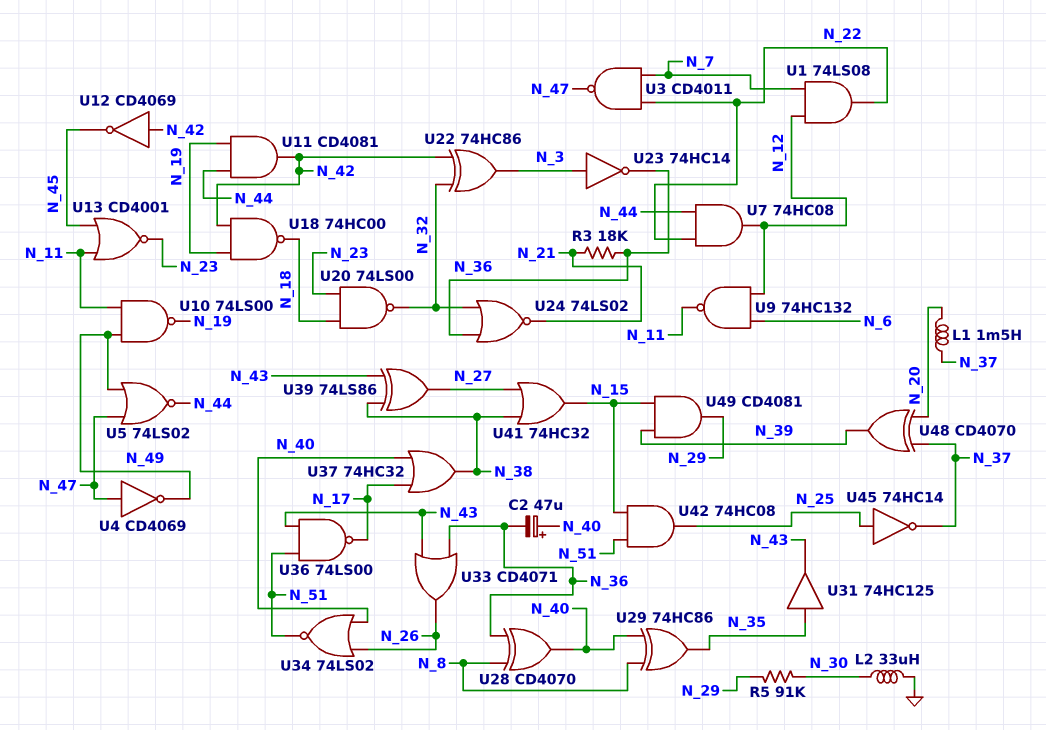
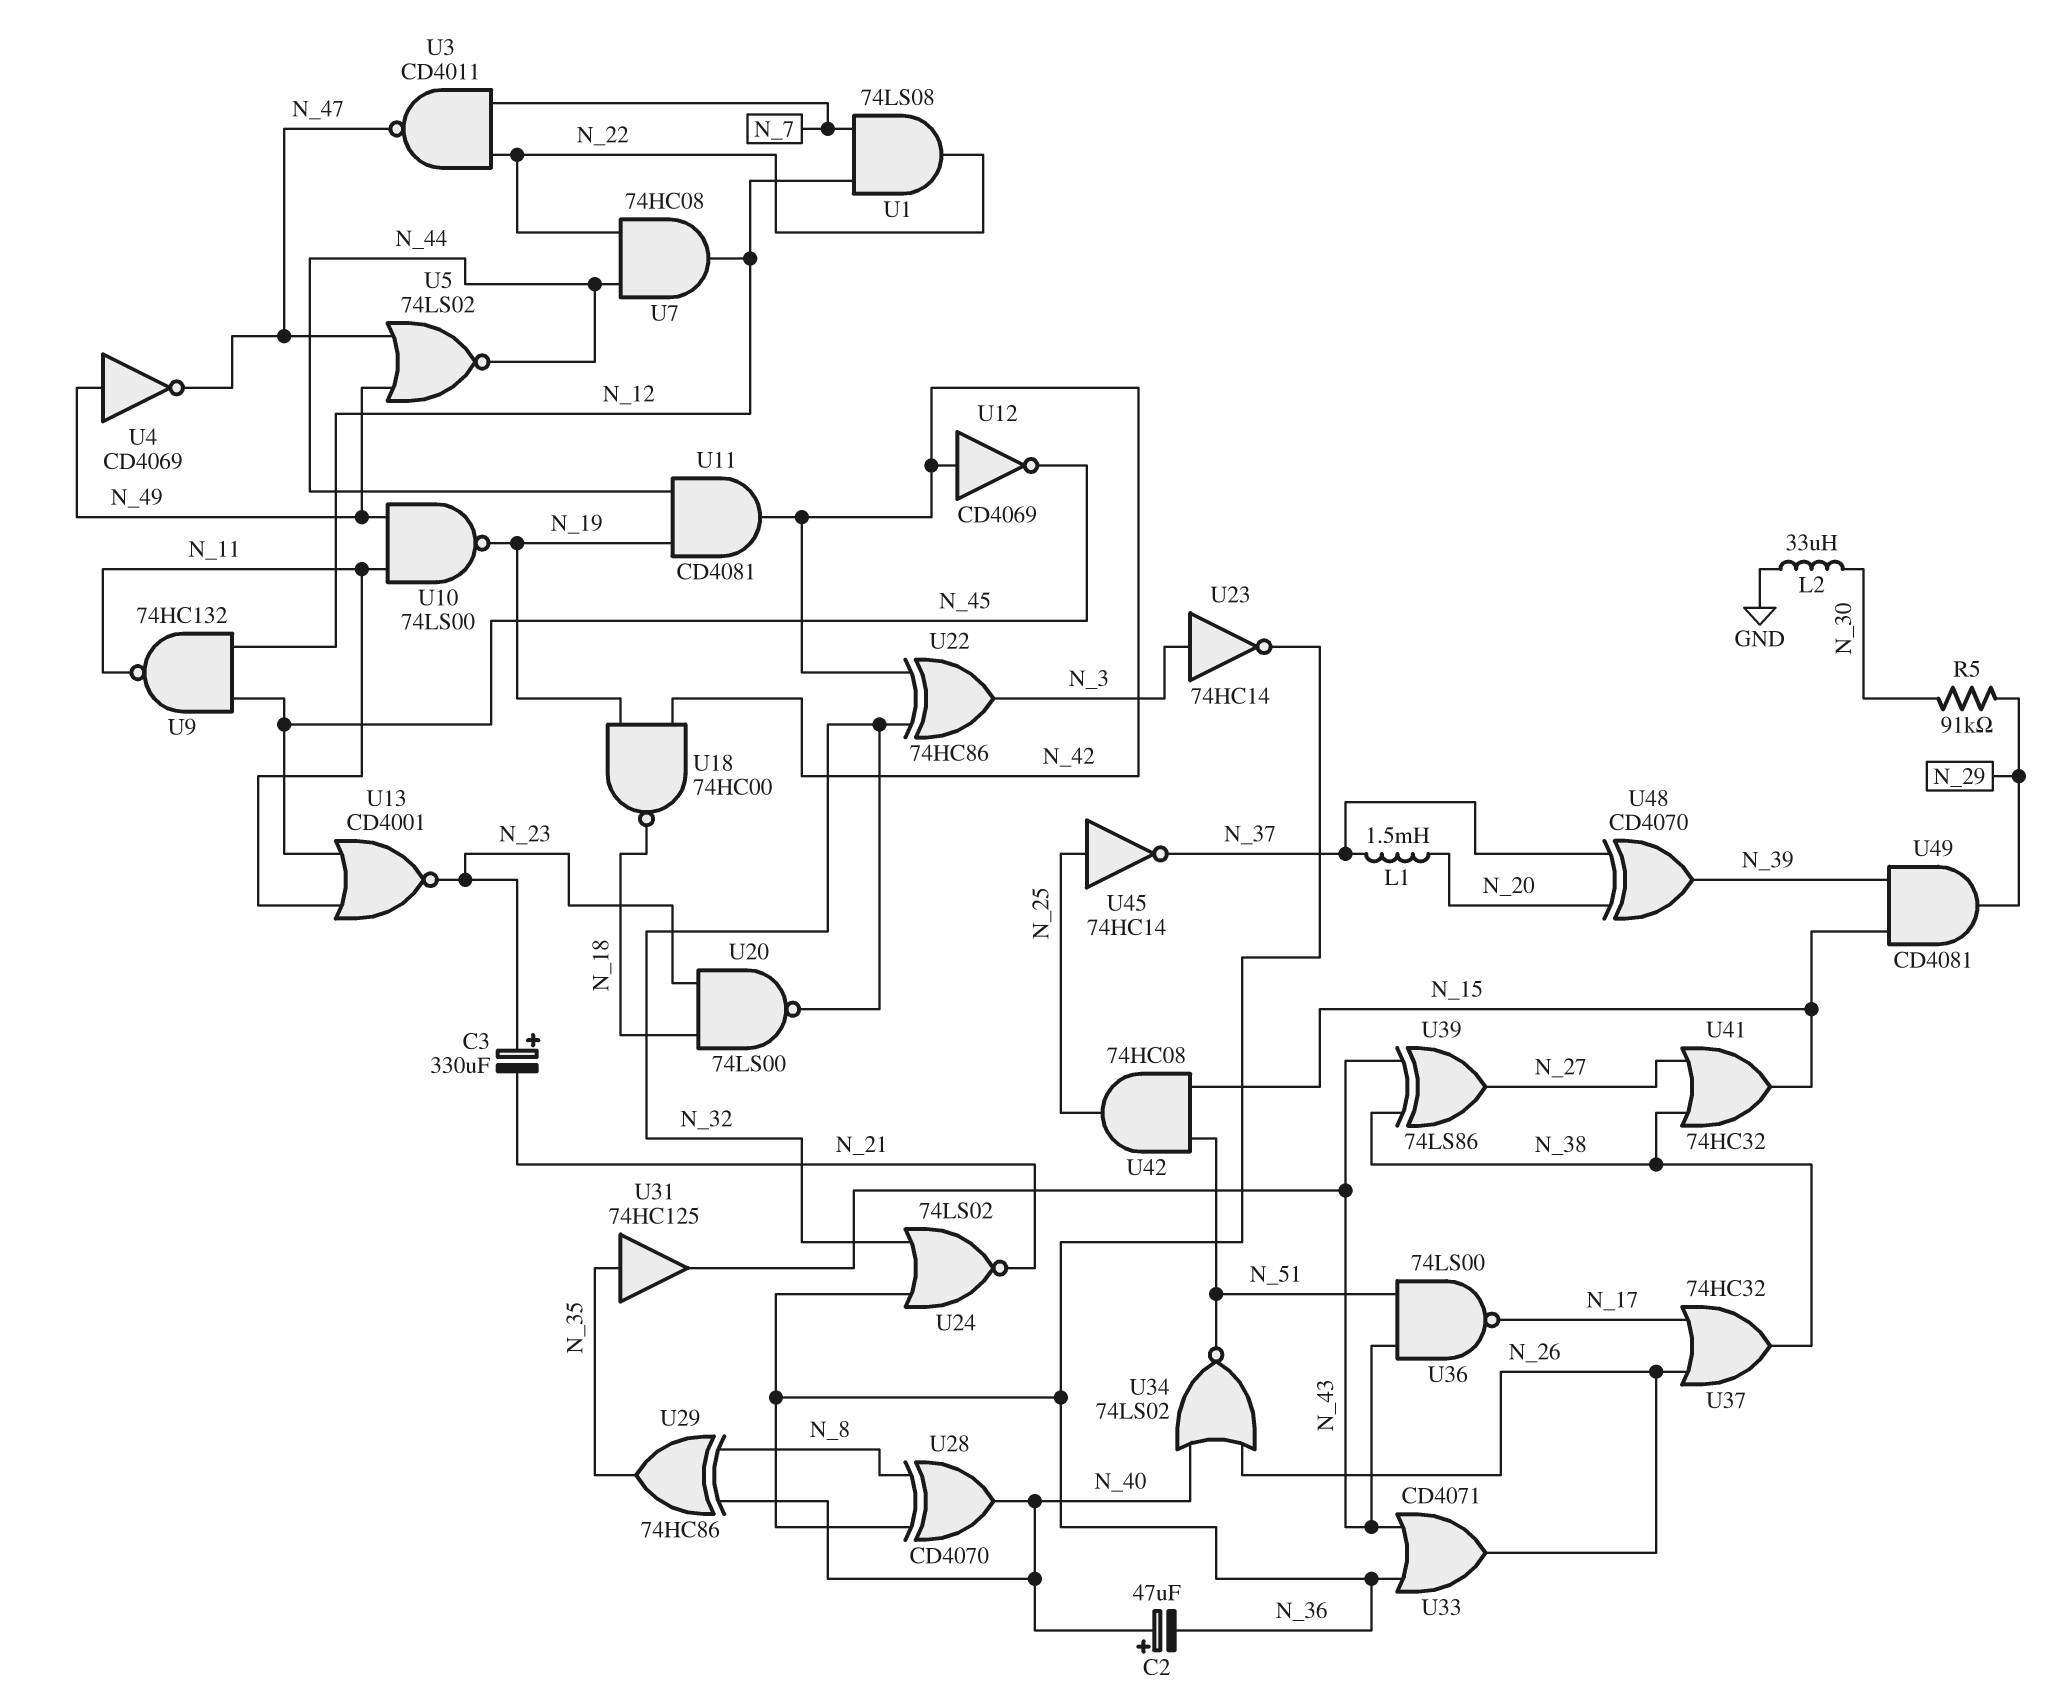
C3: none -> 330uF (plus N_23, minus N_21)
R3: 18k (N_21, N_36) -> none
U4: NOT CD4069 (in N_47, out N_49) -> NOT CD4069 (in N_49, out N_47)
U9: NAND 74HC132 (in N_6, in N_12, out N_11) -> NAND 74HC132 (in N_12, in N_45, out N_11)
U37: OR 74HC32 (in N_17, in N_40, out N_38) -> OR 74HC32 (in N_17, in N_26, out N_38)

